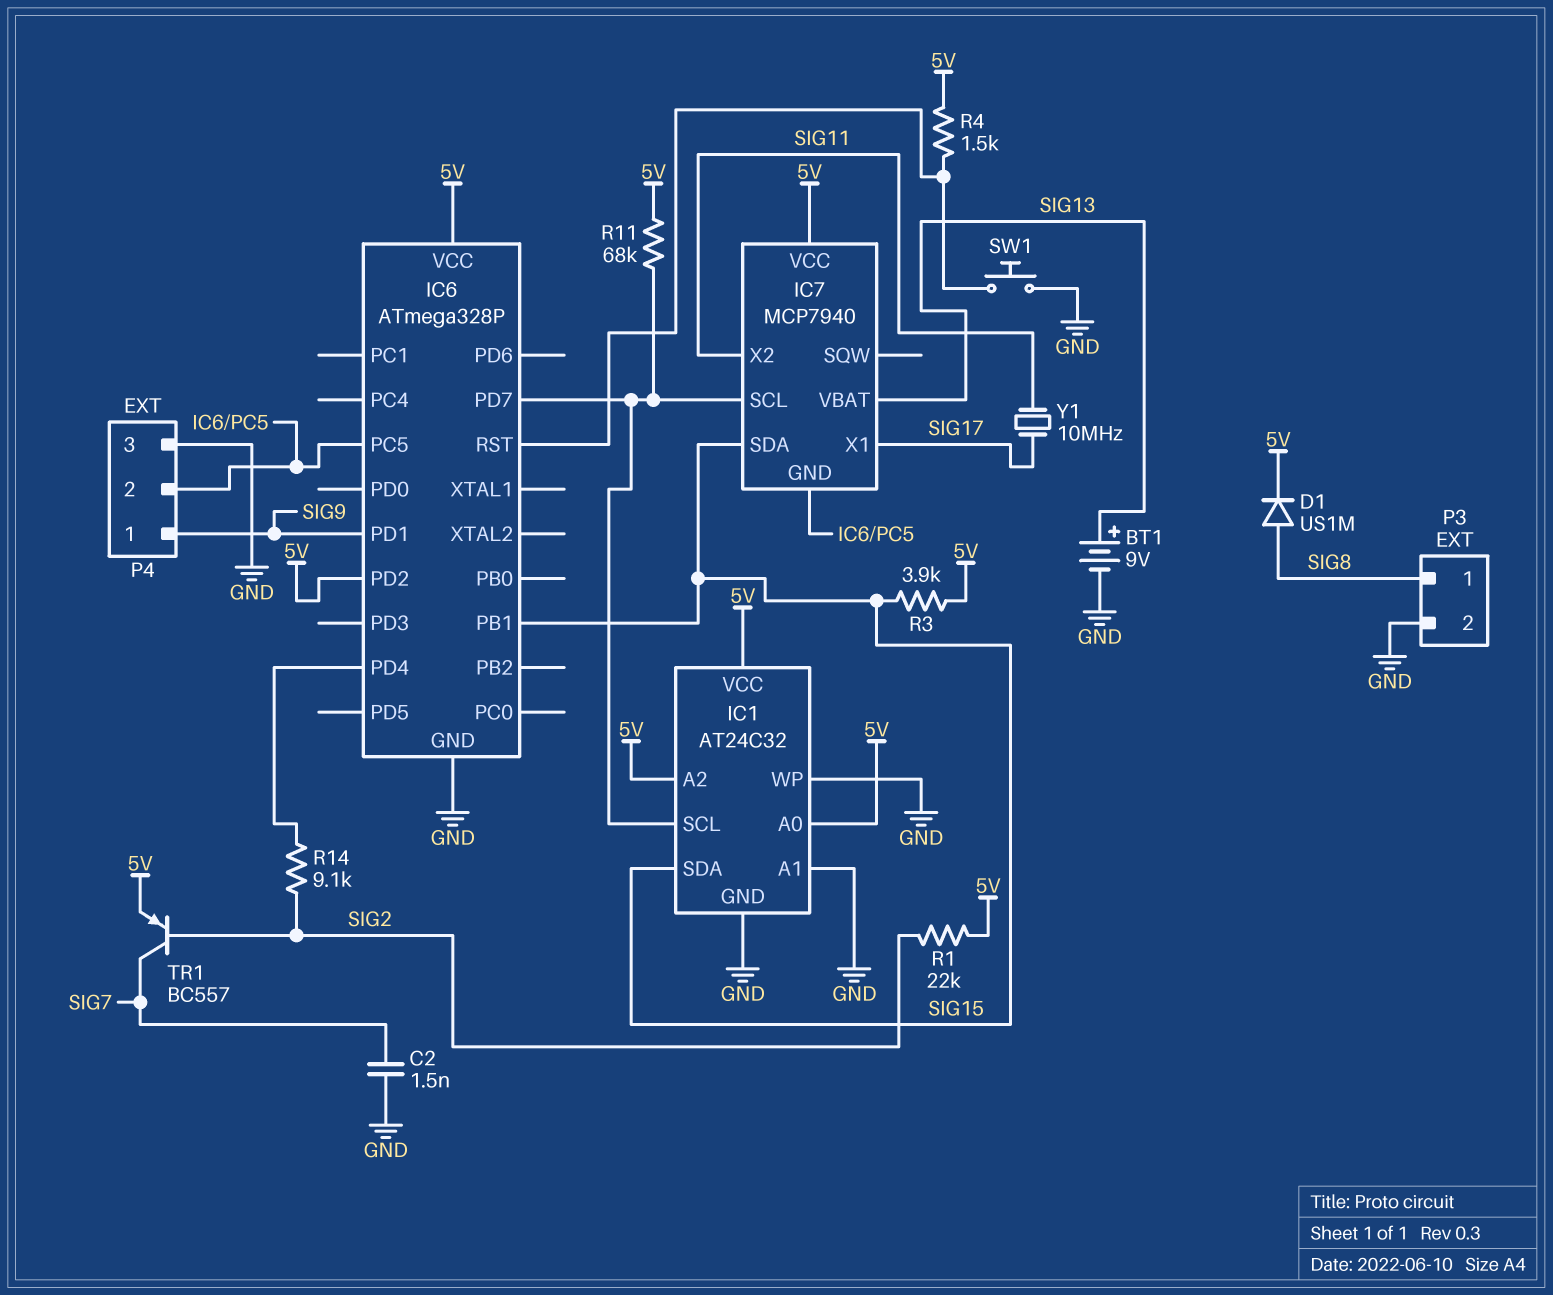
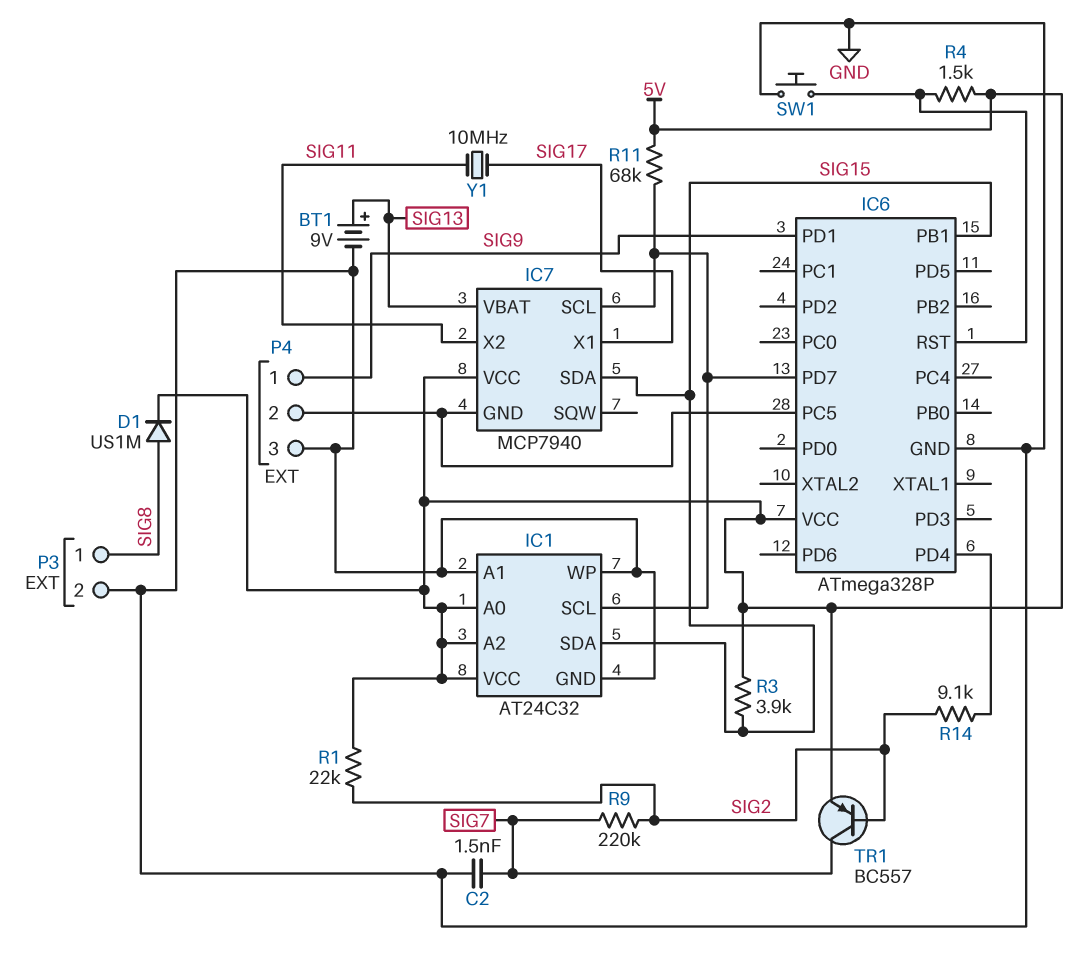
IC6 pin PD2: 5V -> none
R9: none -> 220k (SIG2, SIG7)

